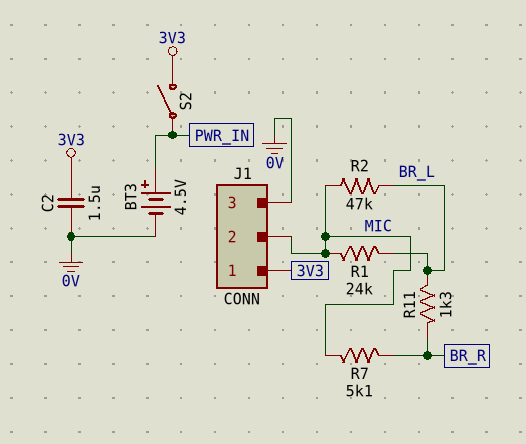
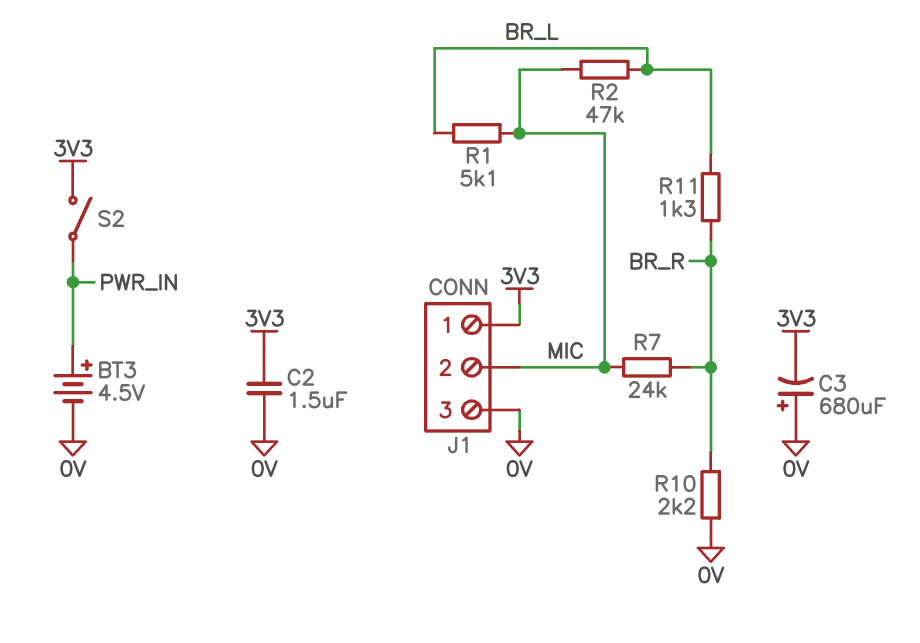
C3: none -> 680uF (plus 0V, minus 3V3)
R1: 24k (BR_L, MIC) -> 5.1k (BR_L, MIC)
R7: 5.1k (BR_R, MIC) -> 24k (BR_R, MIC)
R10: none -> 2.2k (0V, BR_R)

